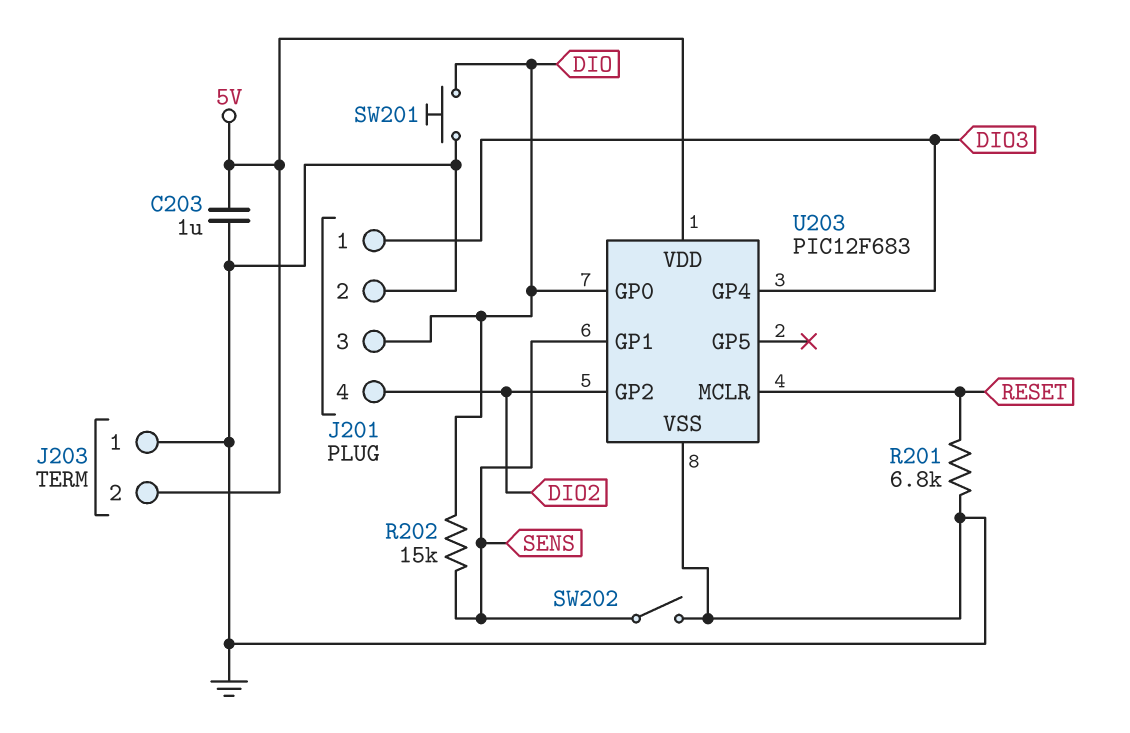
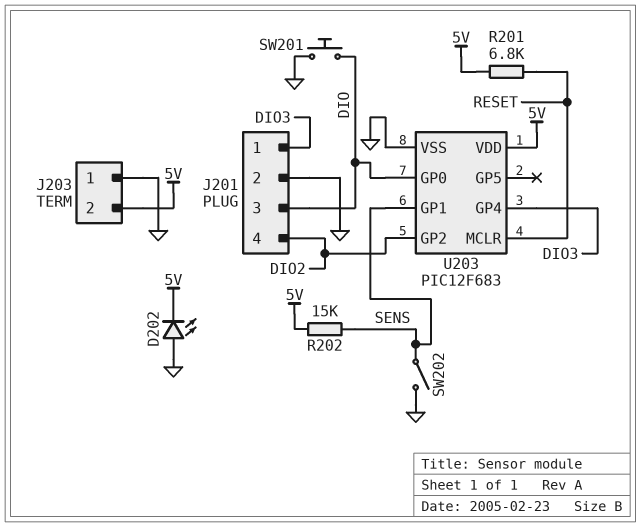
C203: 1uF (5V, GND) -> none
D202: none -> LED (A GND, K 5V)
R201: 6.8k (GND, RESET) -> 6.8k (5V, RESET)
R202: 15k (DIO, SENS) -> 15k (5V, SENS)

